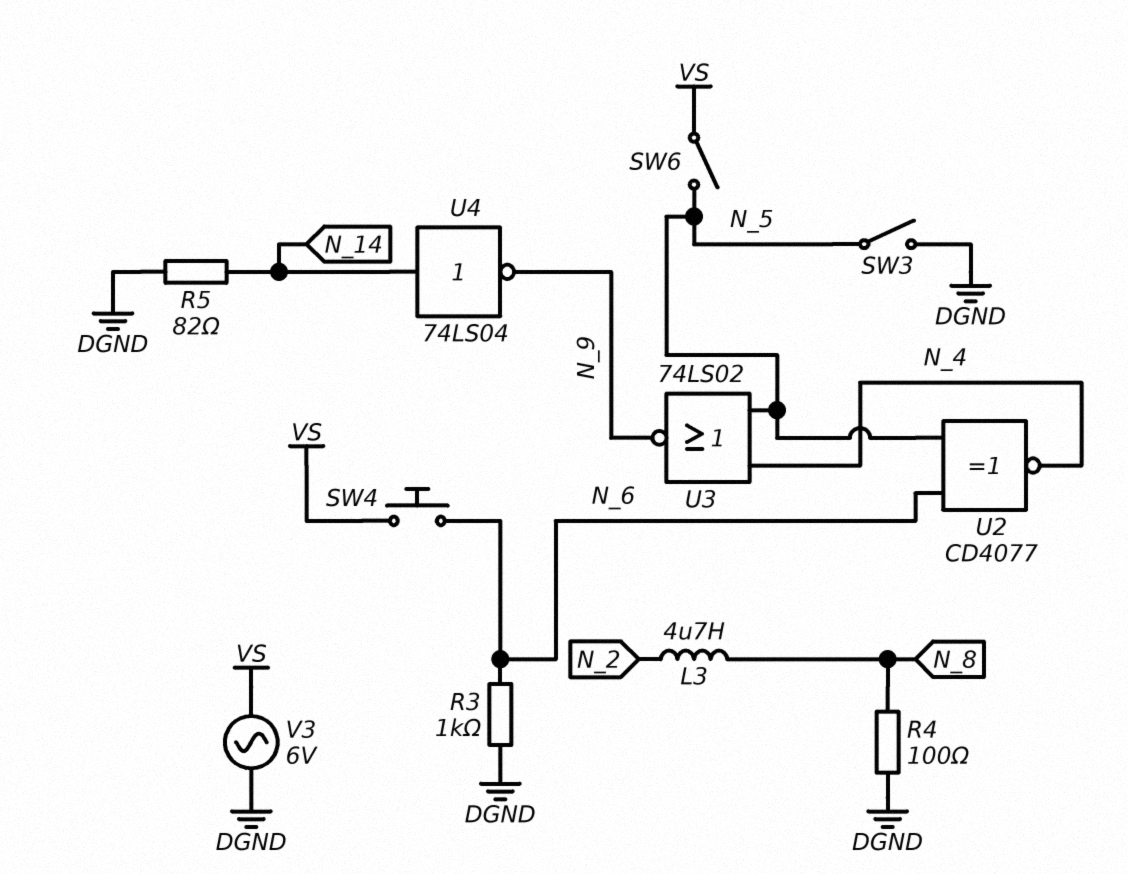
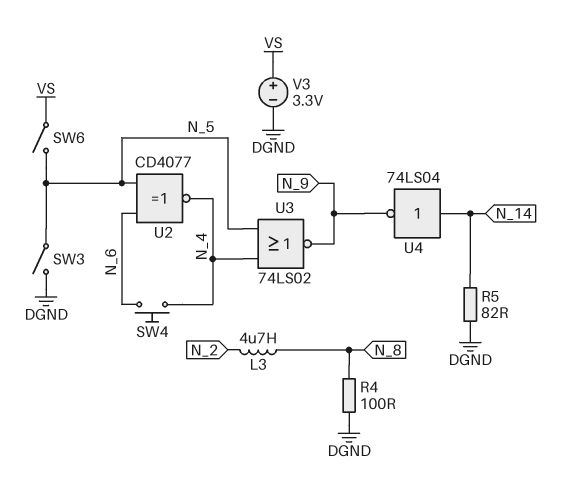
R3: 1k (DGND, N_6) -> none
SW4: button (N_6, VS) -> button (N_4, N_6)
V3: AC 6V (DGND, VS) -> 3.3V (plus VS, minus DGND)

